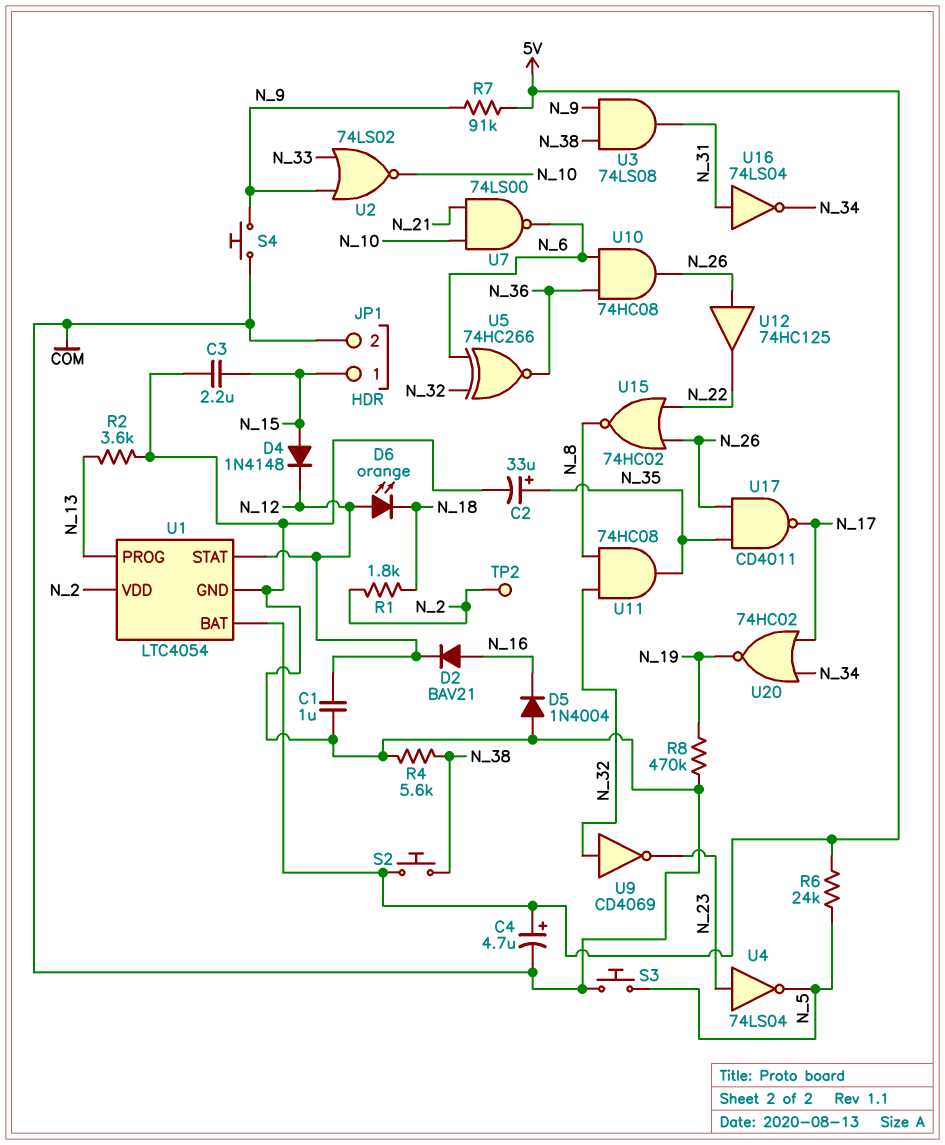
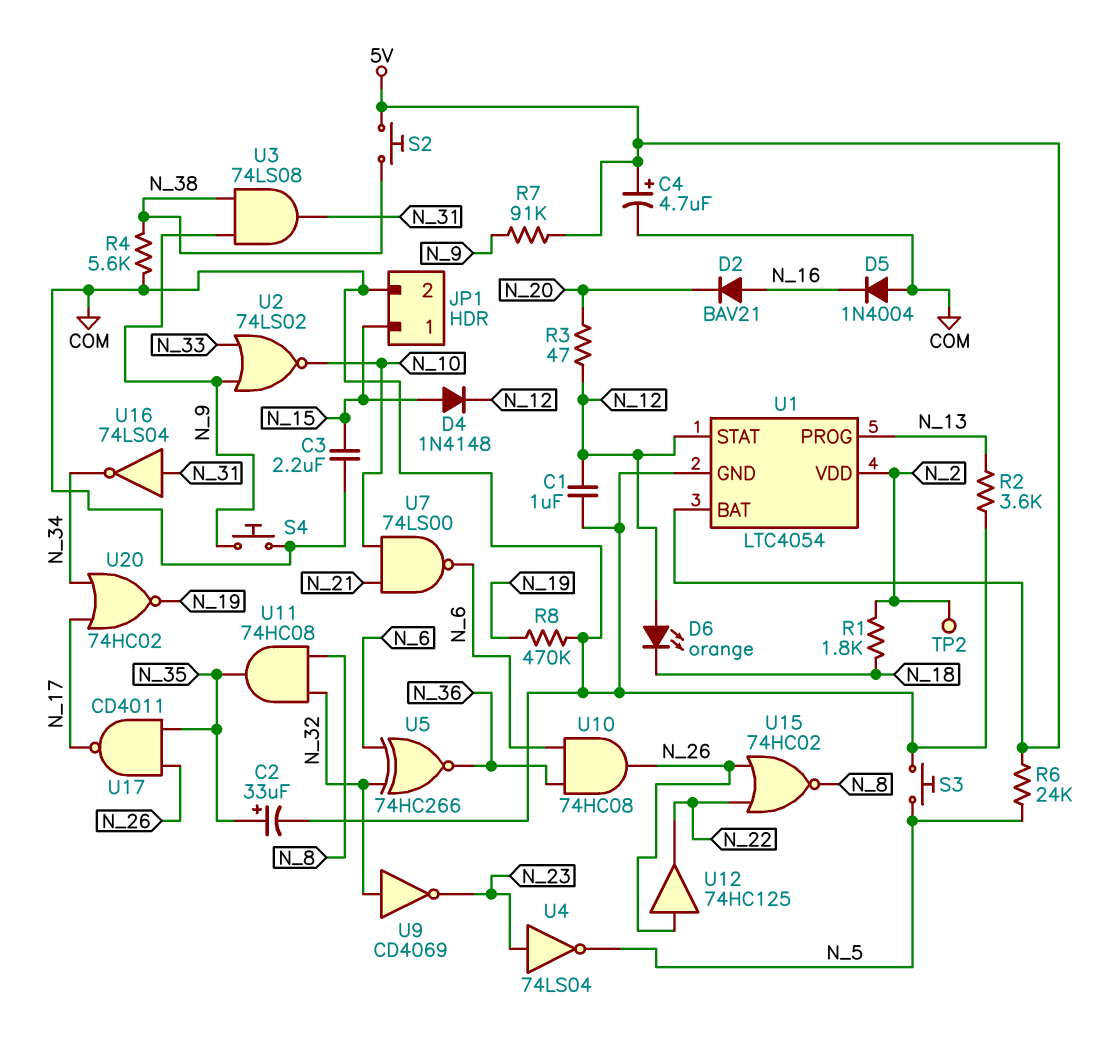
D2: diode BAV21 (A N_16, K N_12) -> diode BAV21 (A N_16, K N_20)
R3: none -> 47 (N_12, N_20)

